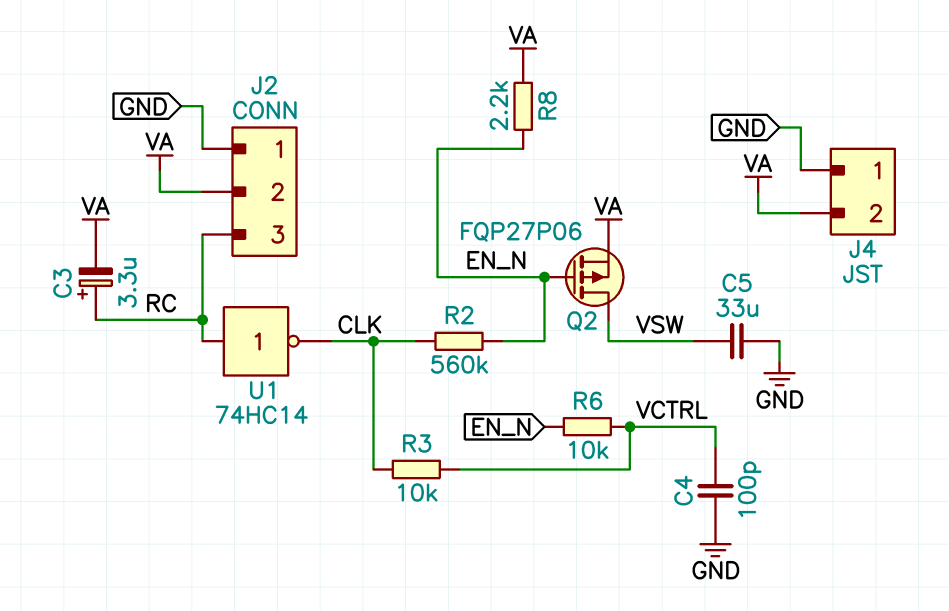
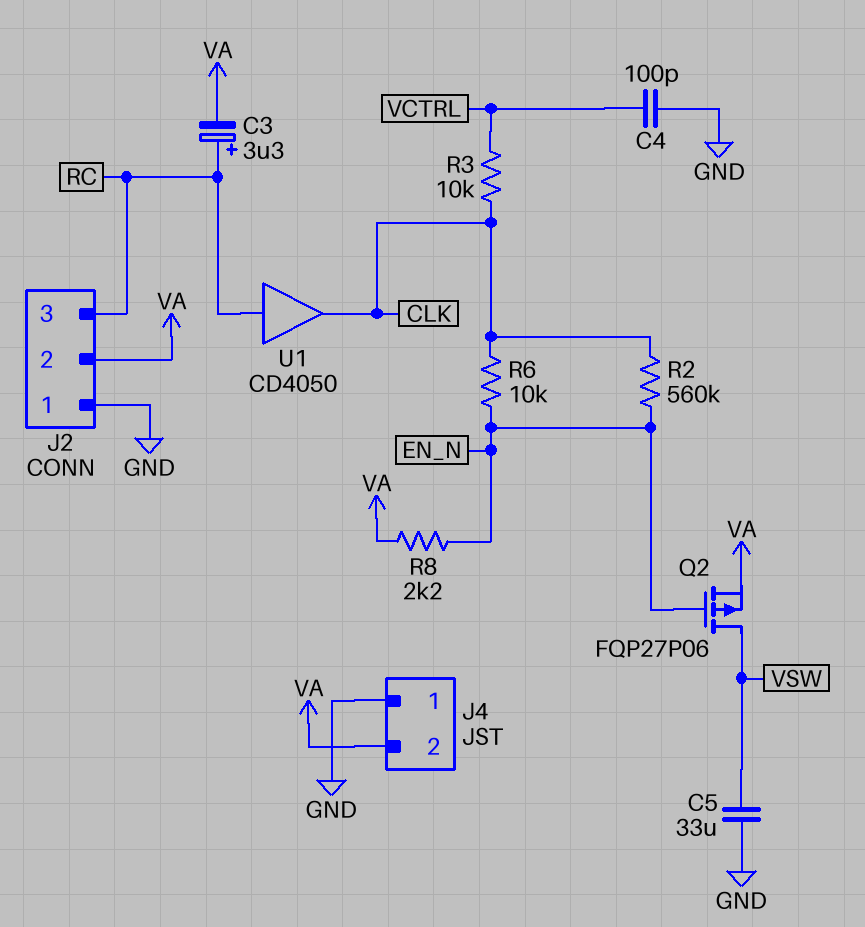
R6: 10k (EN_N, VCTRL) -> 10k (CLK, EN_N)
U1: NOT 74HC14 (in RC, out CLK) -> buffer CD4050 (in RC, out CLK)

